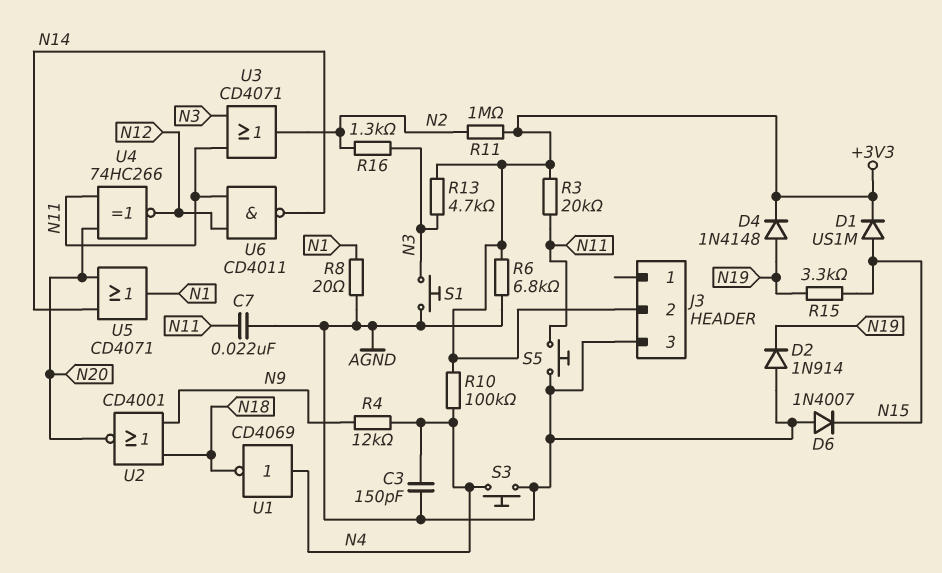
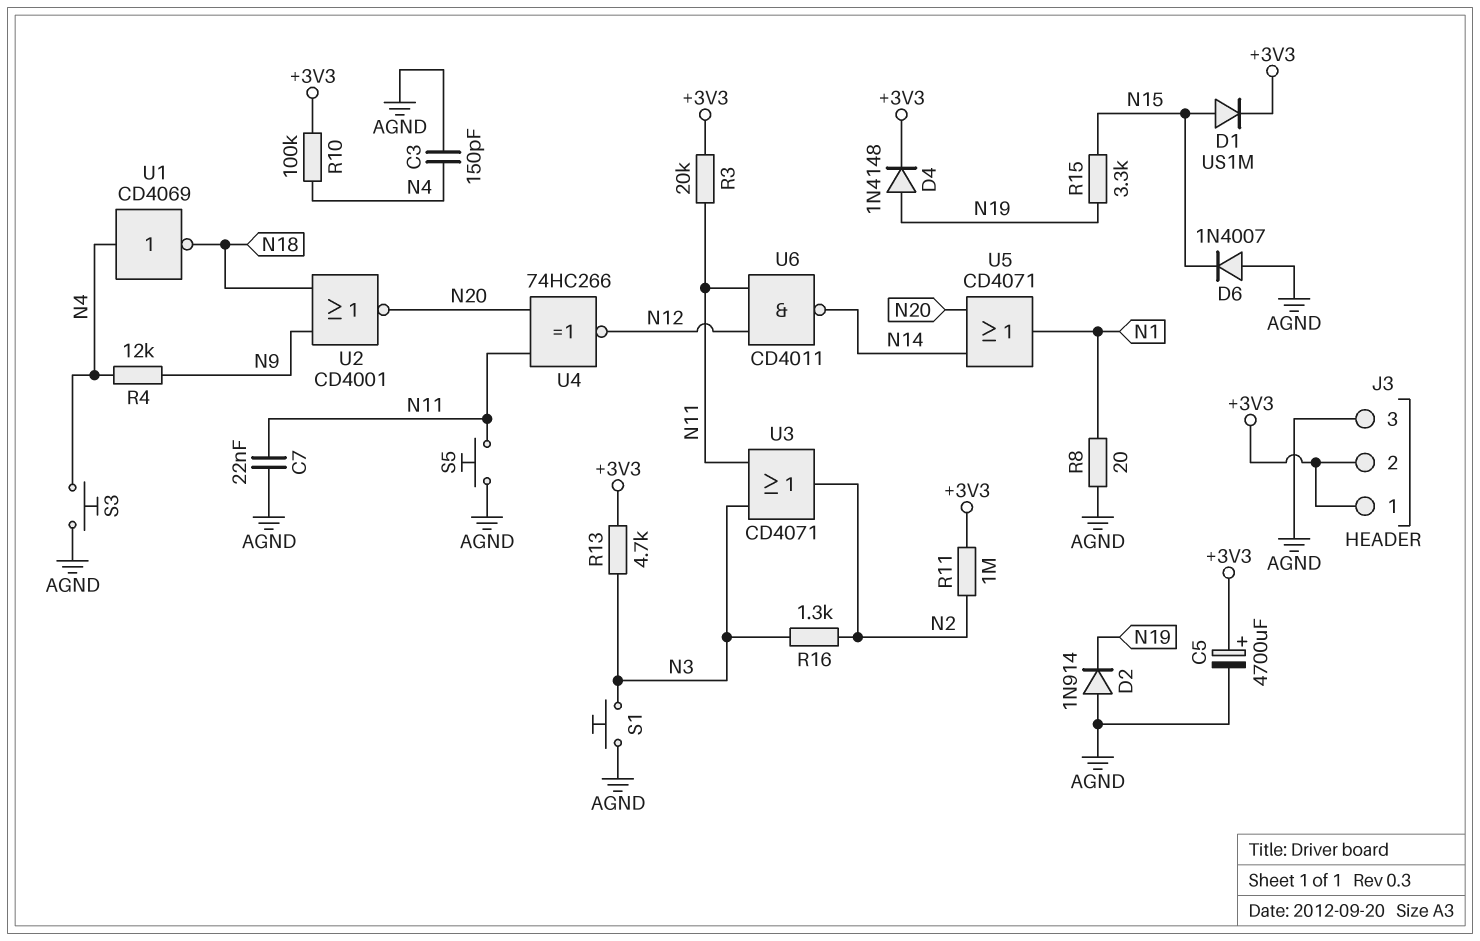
C5: none -> 4700uF (plus +3V3, minus AGND)
J3 pin 1: none -> +3V3
R6: 6.8k (+3V3, AGND) -> none

